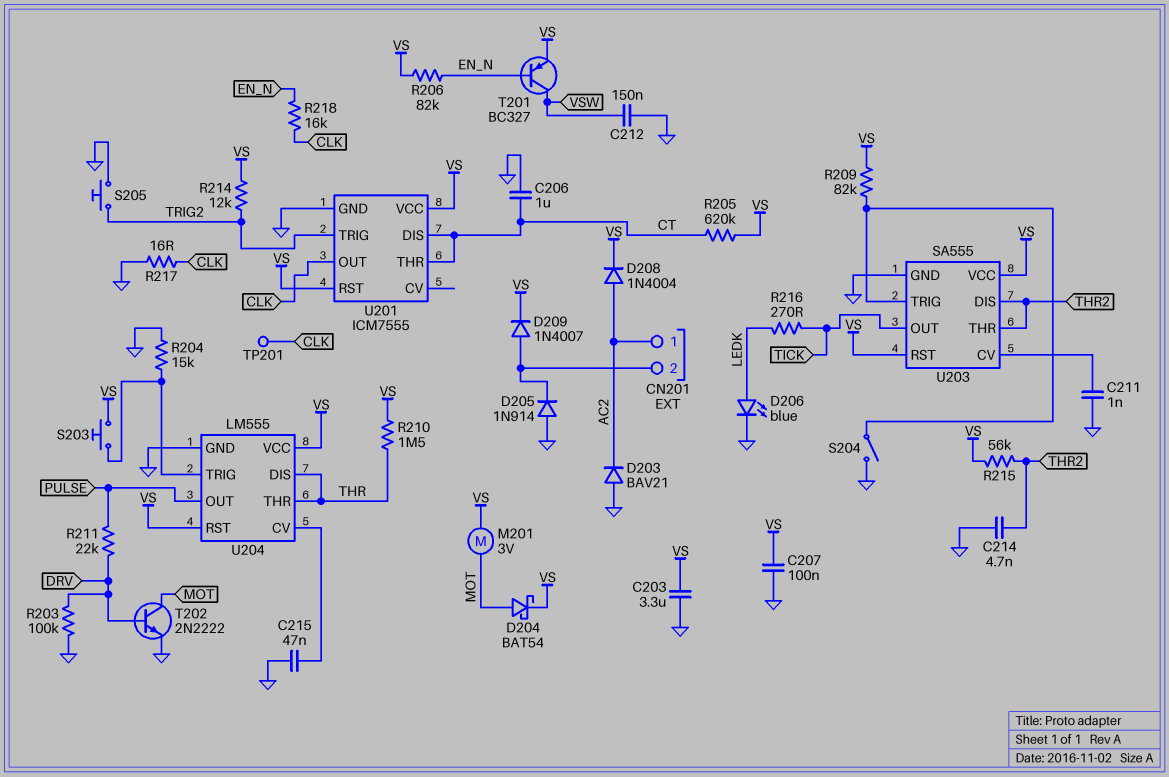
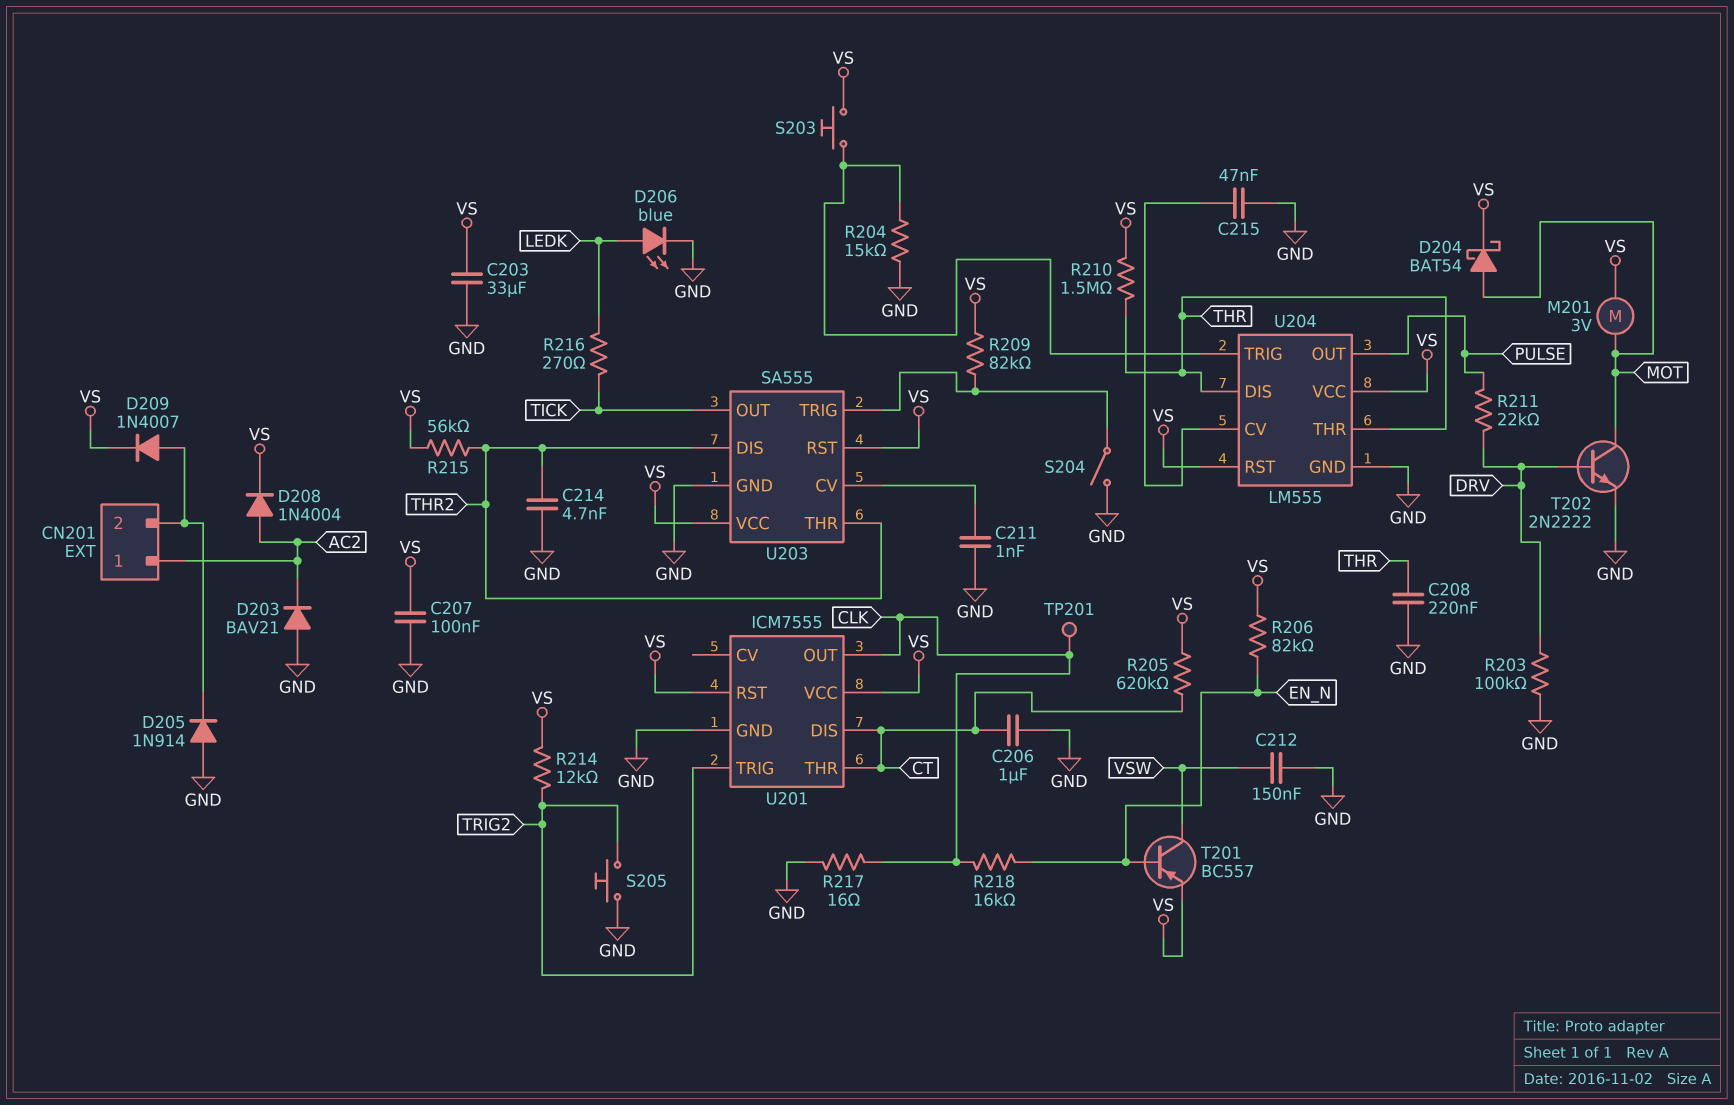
C203: 3.3uF (GND, VS) -> 33uF (GND, VS)
C208: none -> 220nF (GND, THR)
T201: PNP BC327 (B EN_N, C VSW, E VS) -> PNP BC557 (B EN_N, C VSW, E VS)

